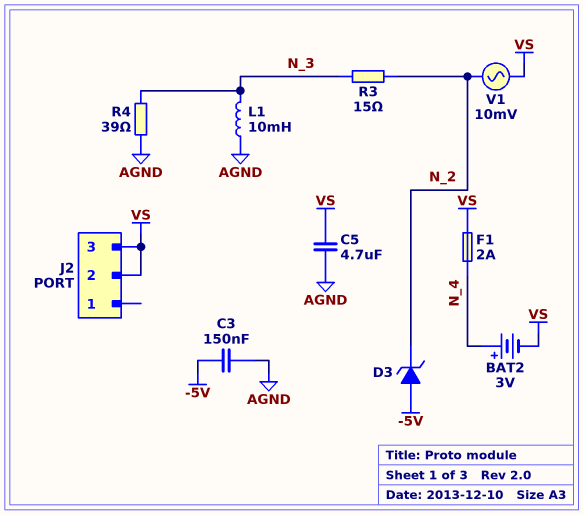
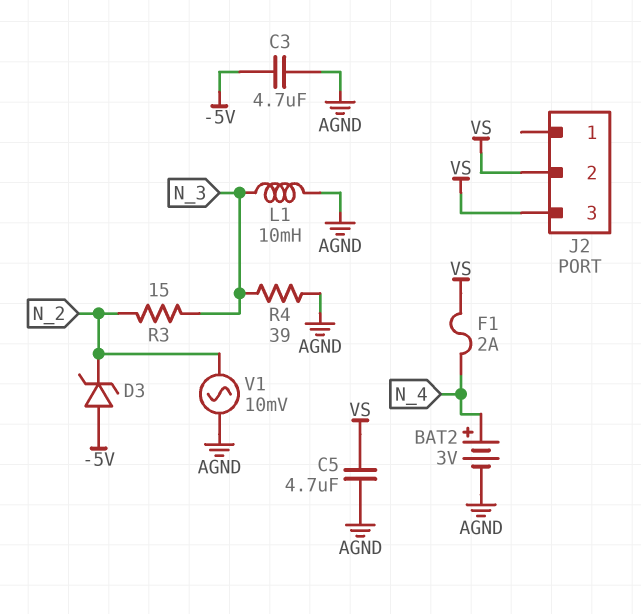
BAT2: 3V (plus N_4, minus VS) -> 3V (plus N_4, minus AGND)
C3: 150nF (-5V, AGND) -> 4.7uF (-5V, AGND)
V1: AC 10mV (N_2, VS) -> AC 10mV (AGND, N_2)

